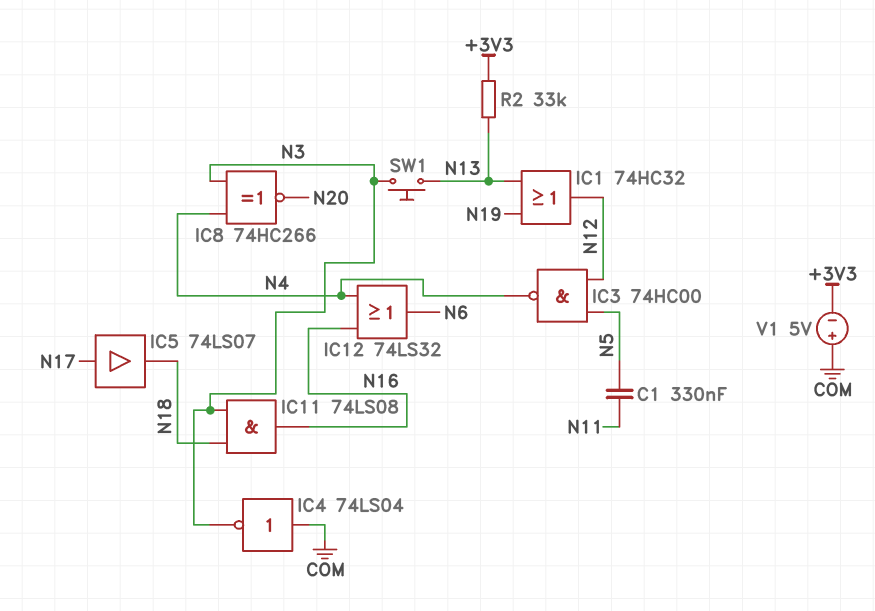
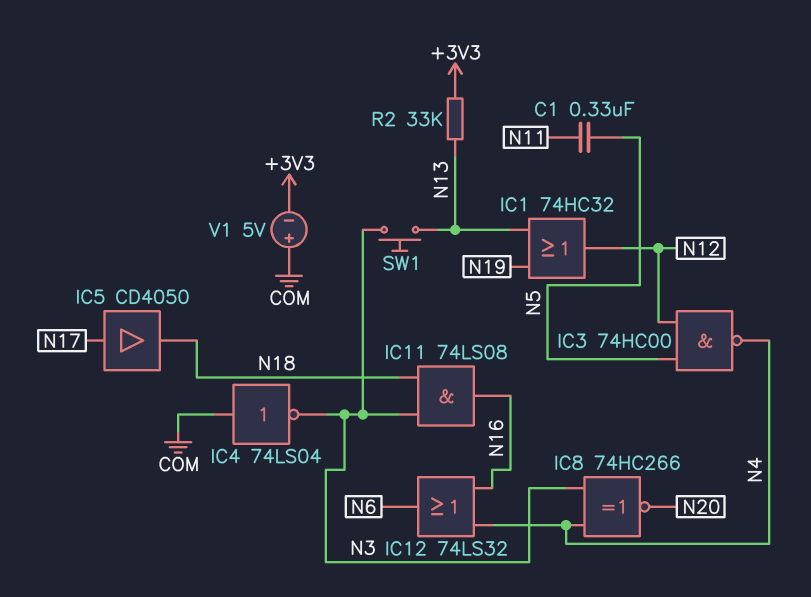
IC5: buffer 74LS07 (in N17, out N18) -> buffer CD4050 (in N17, out N18)

